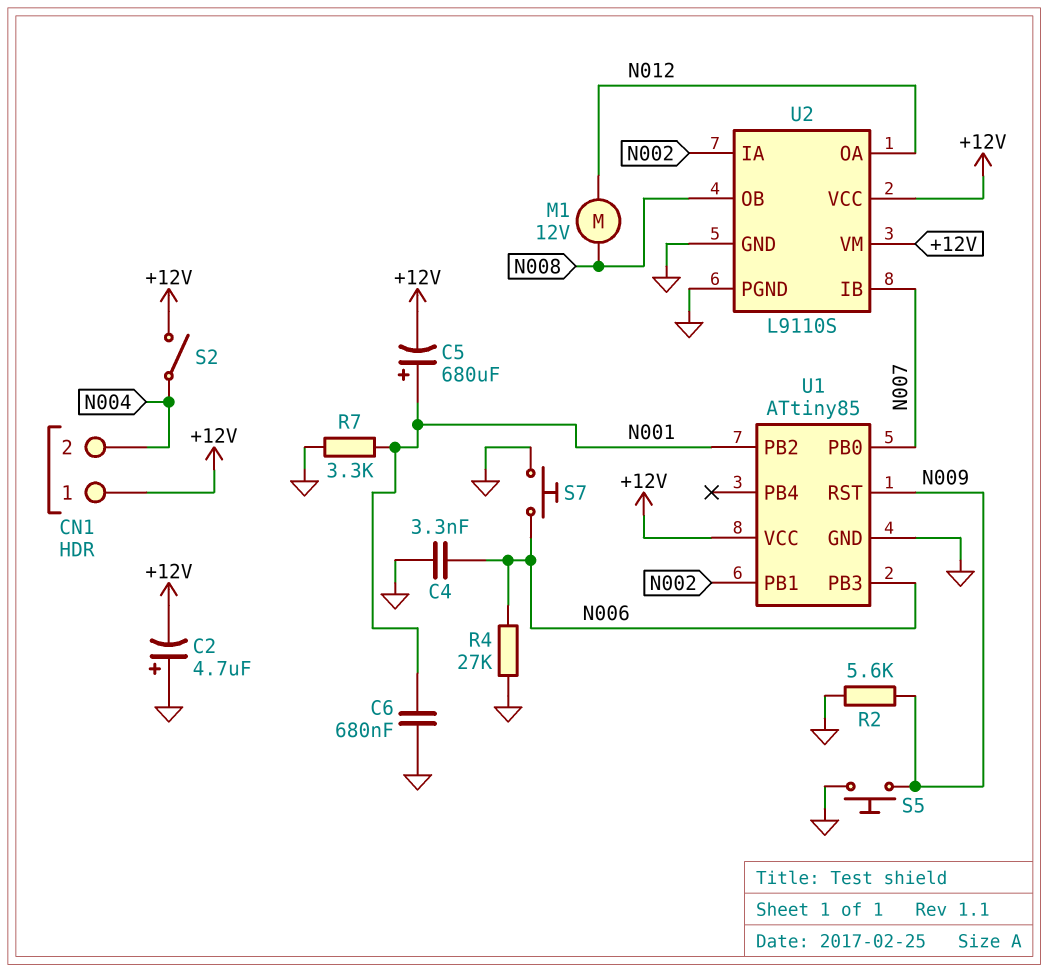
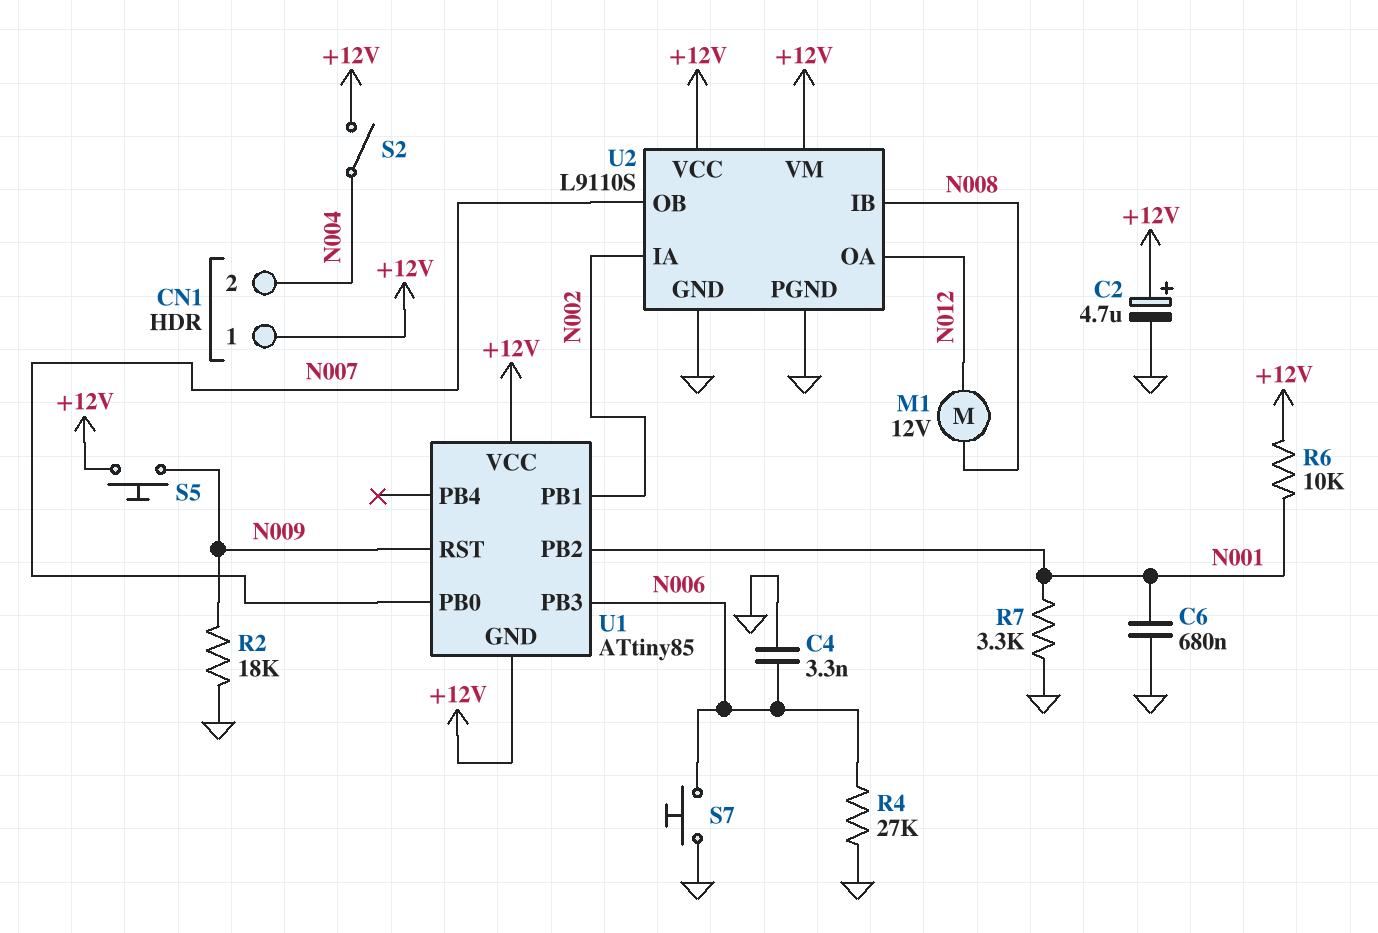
C2: 4.7uF (plus GND, minus +12V) -> 4.7uF (plus +12V, minus GND)
C5: 680uF (plus N001, minus +12V) -> none
R2: 5.6k (GND, N009) -> 18k (GND, N009)
R6: none -> 10k (+12V, N001)
S5: button (GND, N009) -> button (+12V, N009)
U1 pin GND: GND -> +12V
U2 pin IB: N007 -> N008
U2 pin OB: N008 -> N007

